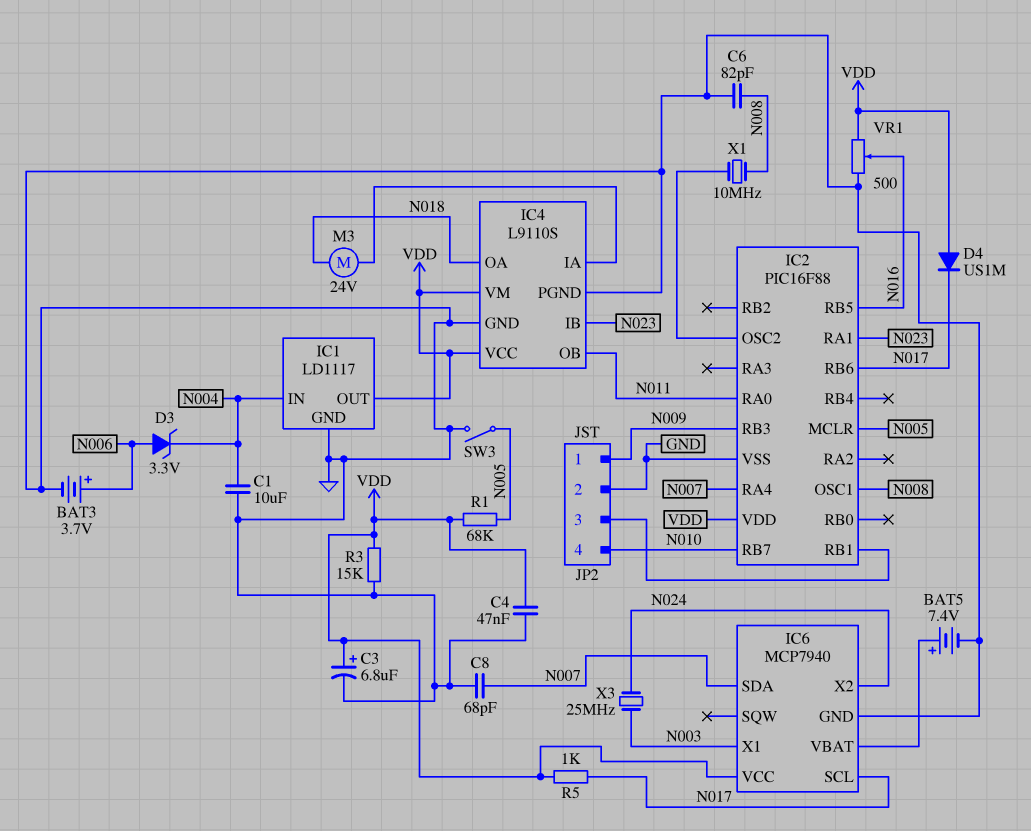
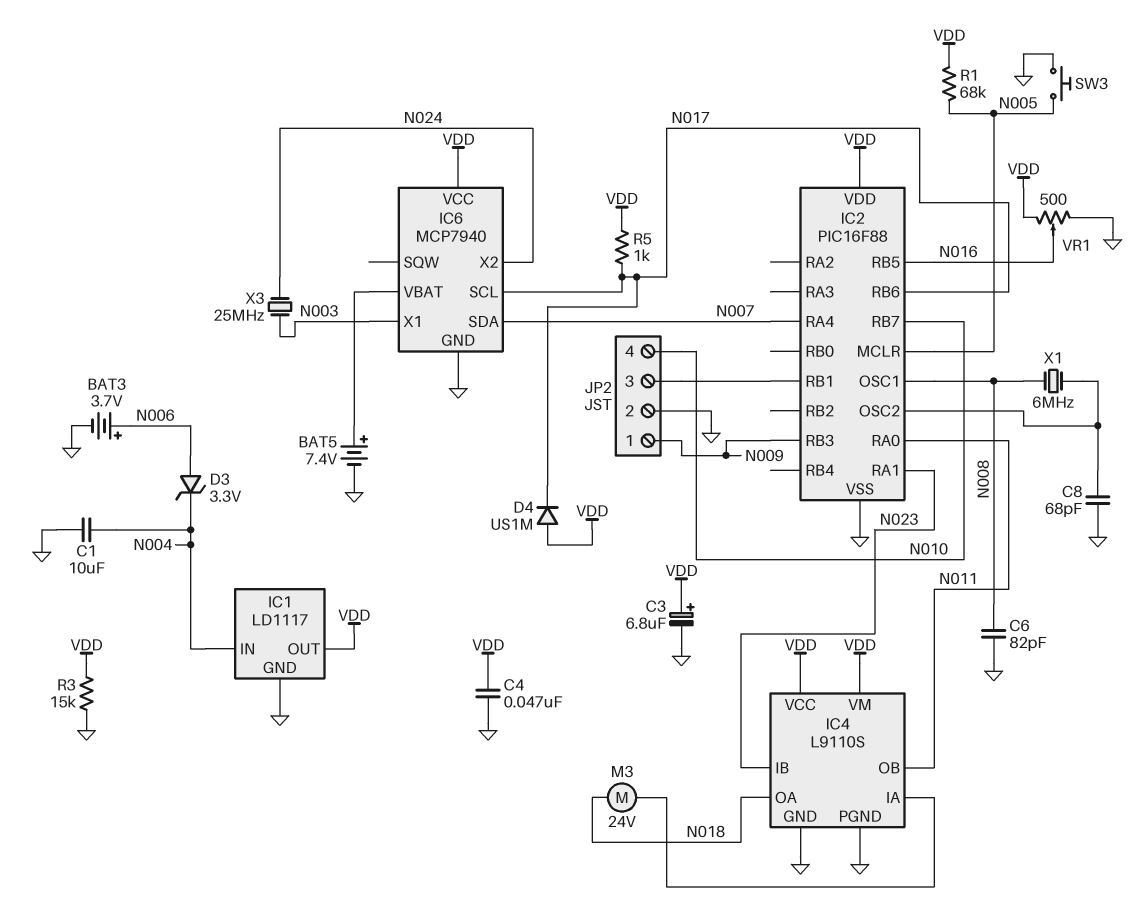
C8: 68pF (GND, N007) -> 68pF (GND, IC2/OSC2)
SW3: switch (GND, N005) -> button (GND, N005)
X1: 10MHz (IC2/OSC2, N008) -> 6MHz (IC2/OSC2, N008)

